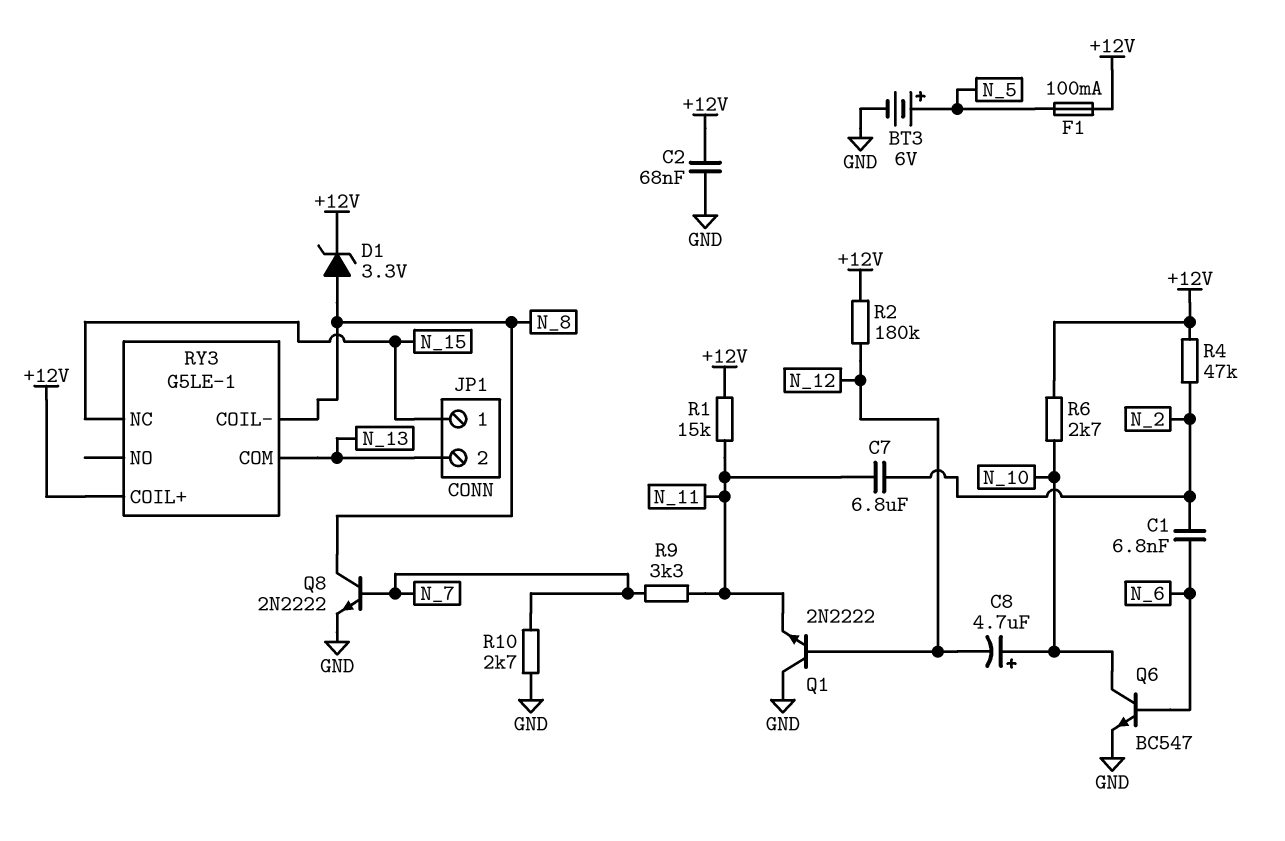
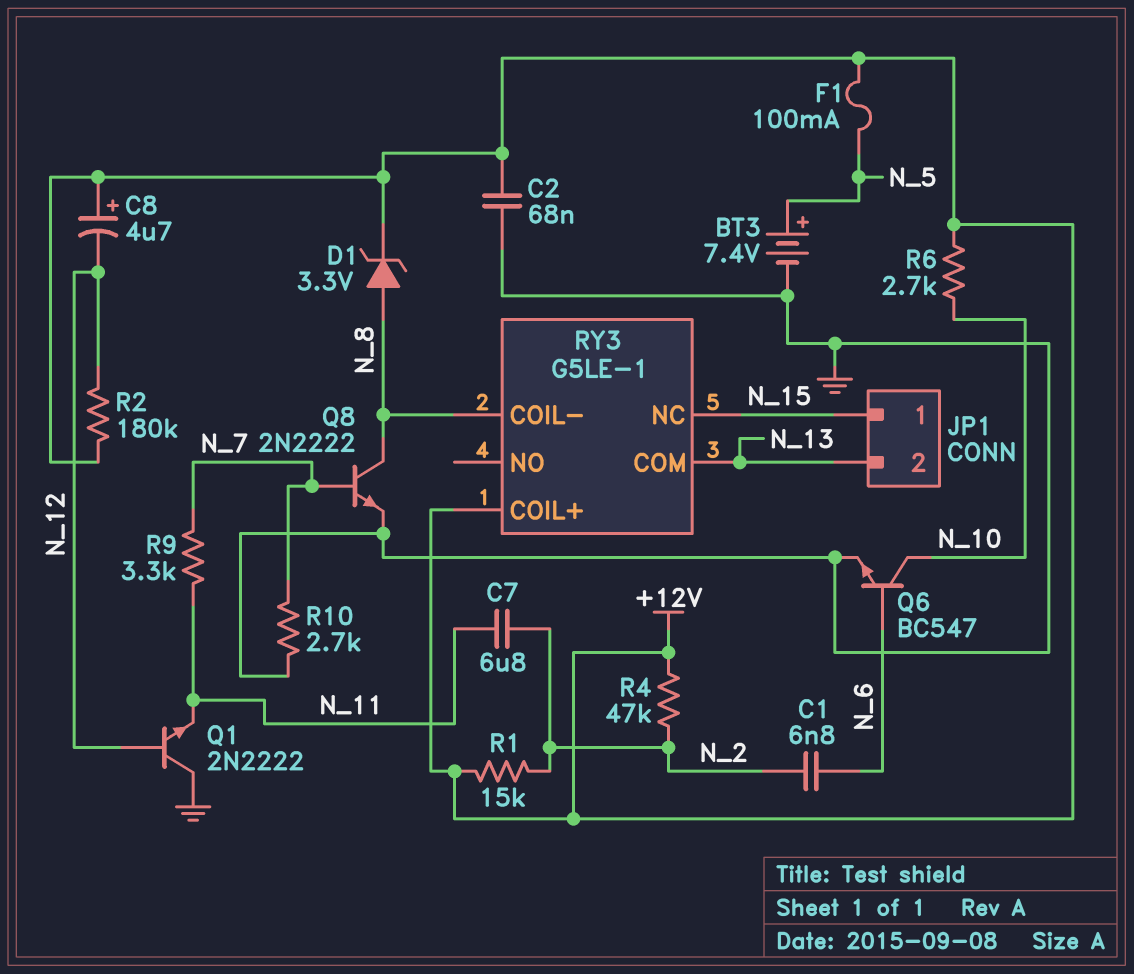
BT3: 6V (plus N_5, minus GND) -> 7.4V (plus N_5, minus GND)
C8: 4.7uF (plus N_10, minus N_12) -> 4.7uF (plus +12V, minus N_12)
R1: 15k (+12V, N_11) -> 15k (+12V, N_2)

